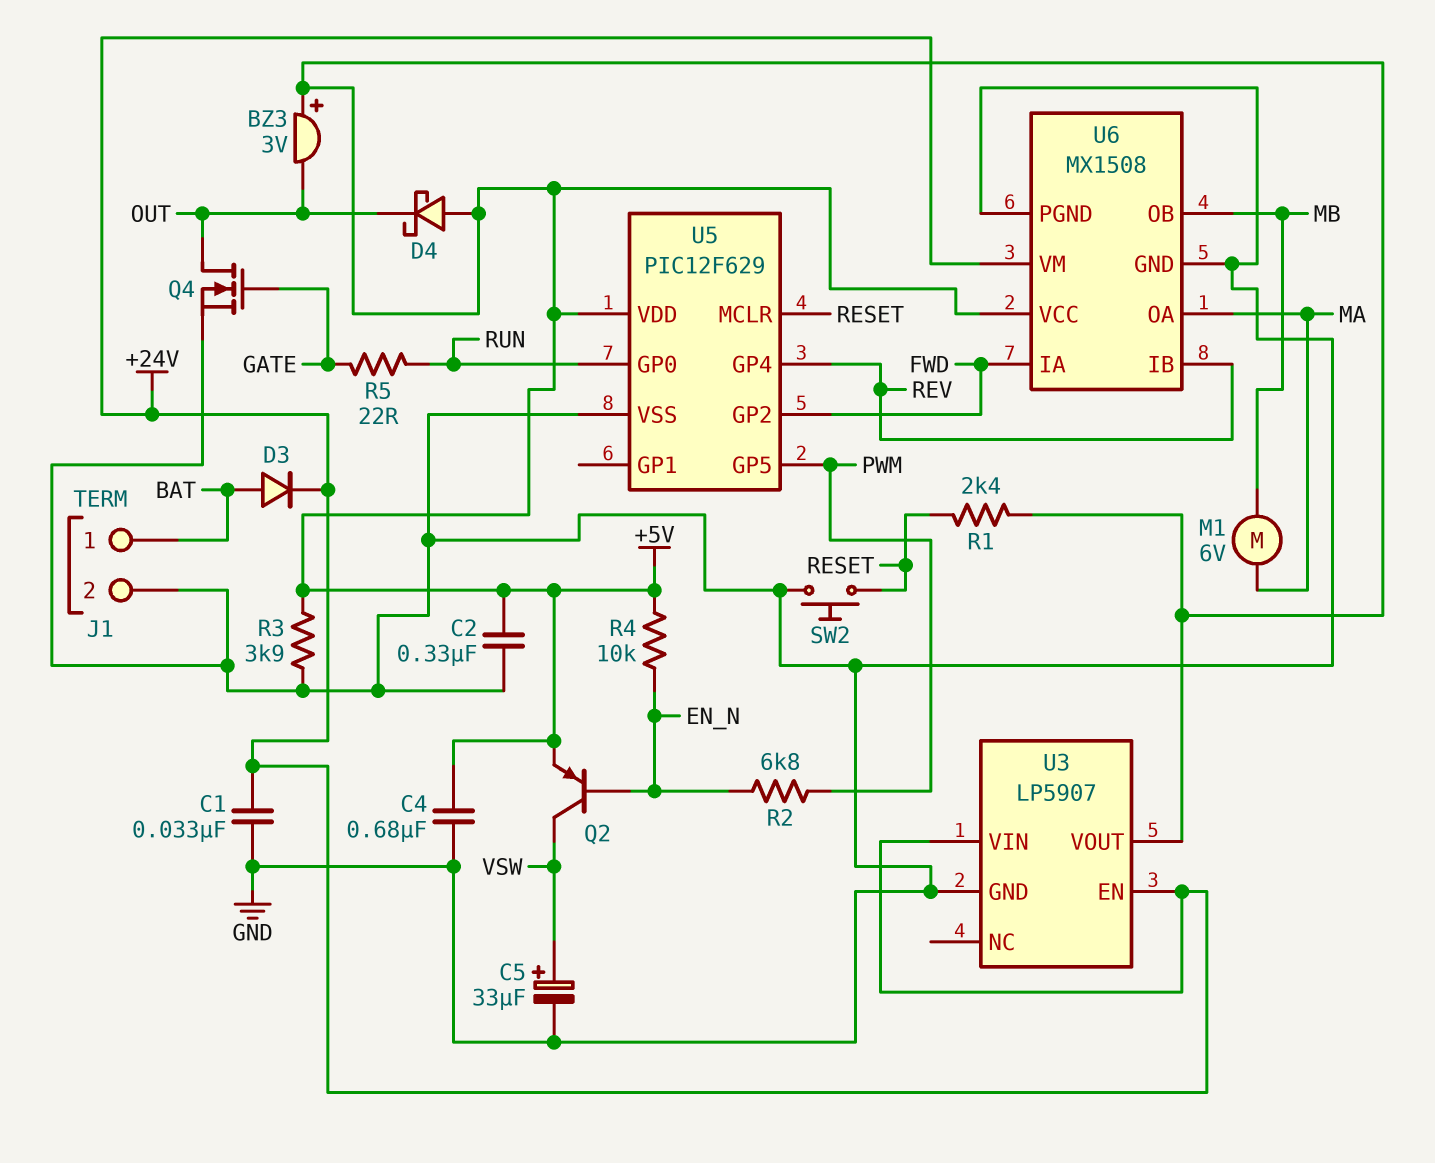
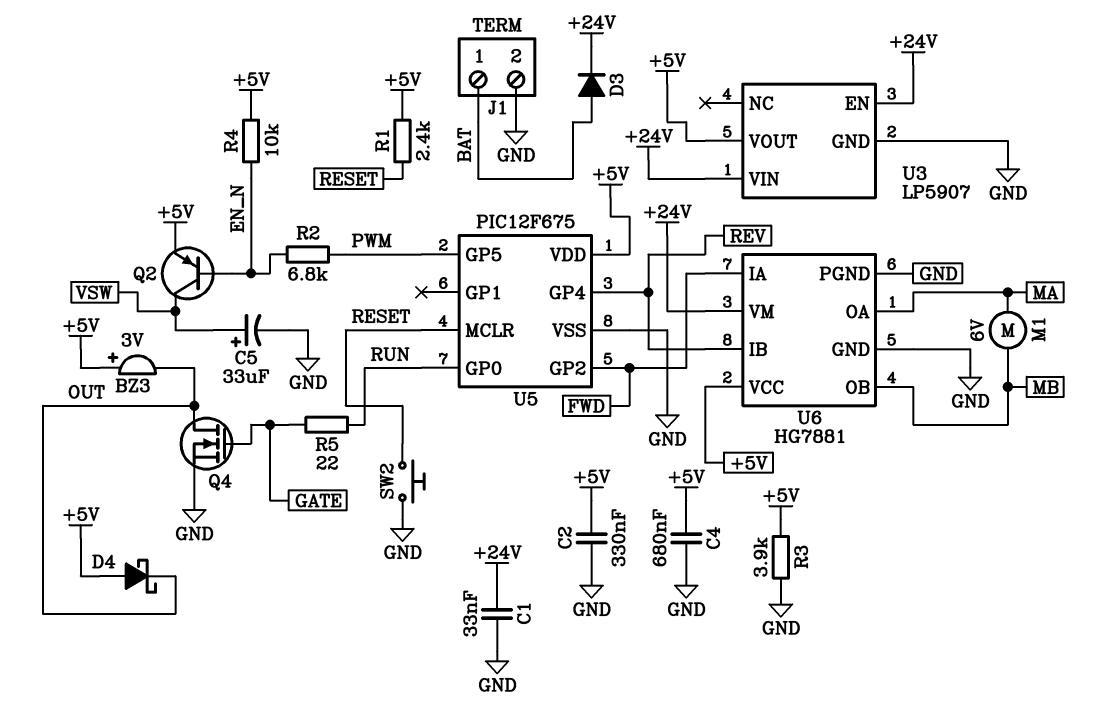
U5: PIC12F629 -> PIC12F675
U6: MX1508 -> HG7881

